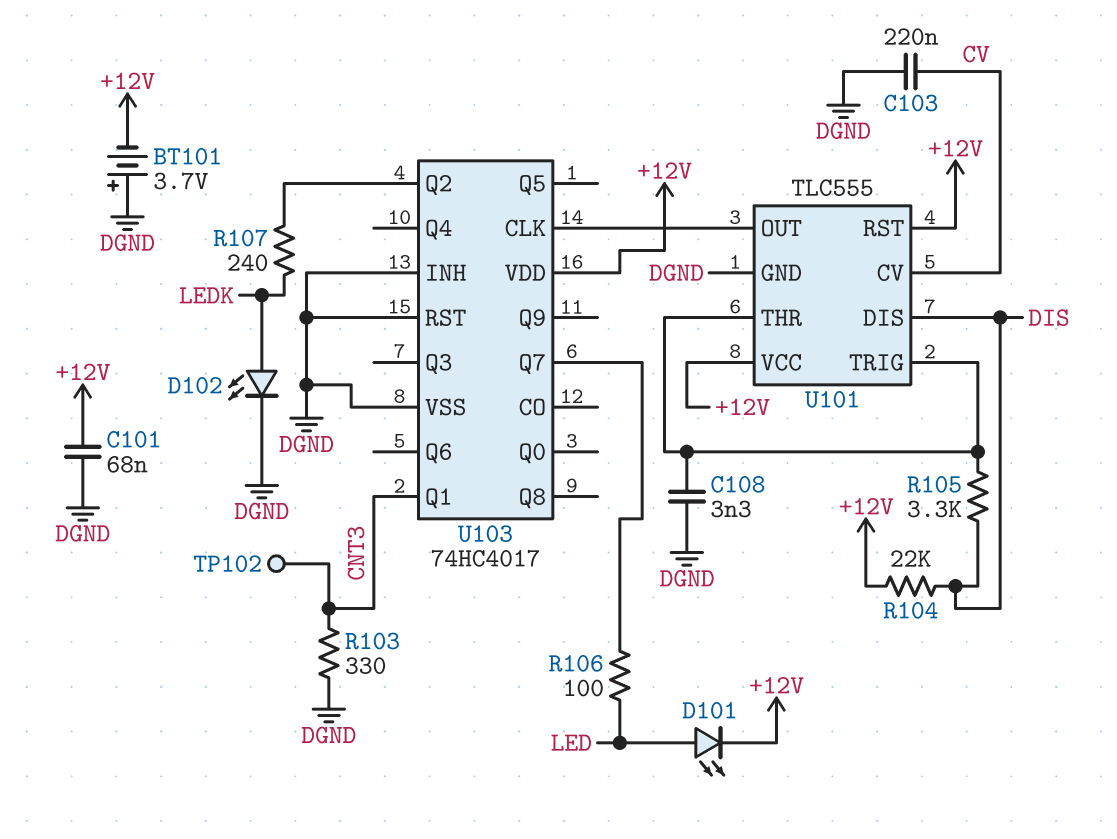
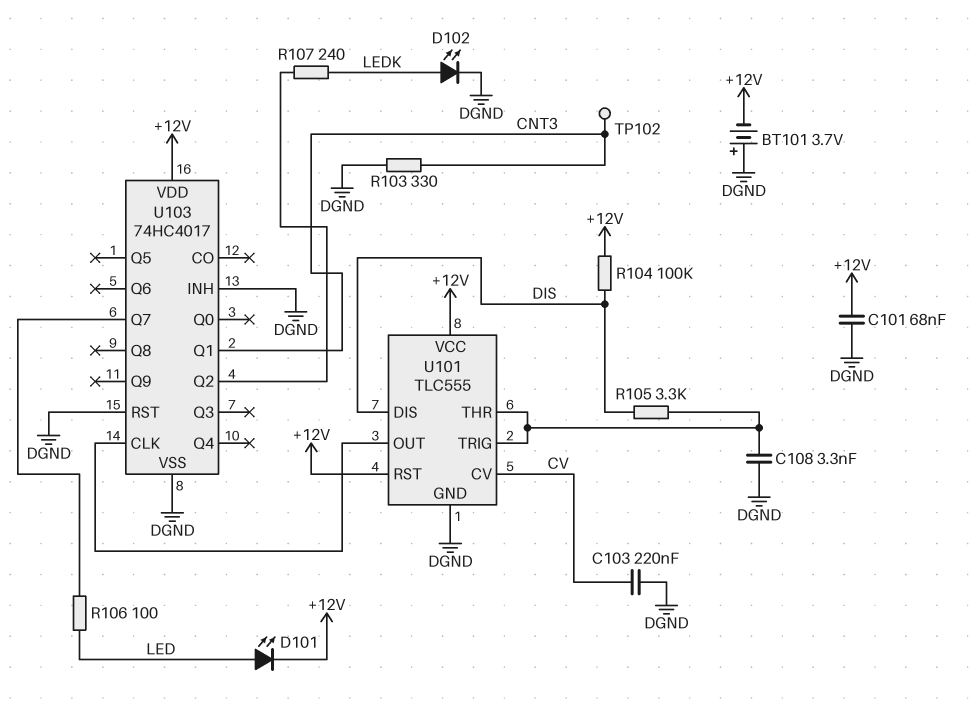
R104: 22k (+12V, DIS) -> 100k (+12V, DIS)

